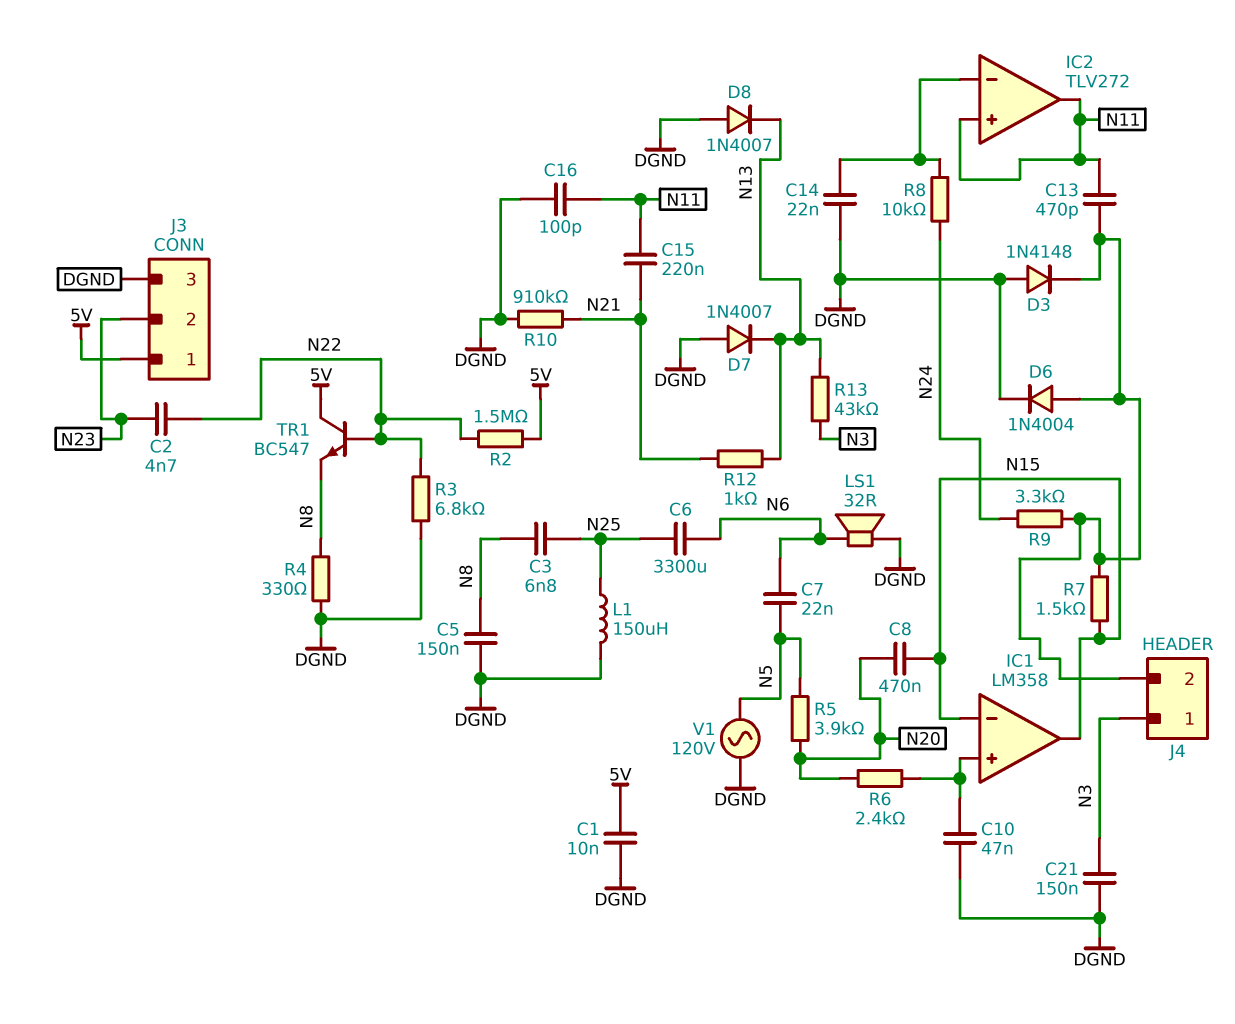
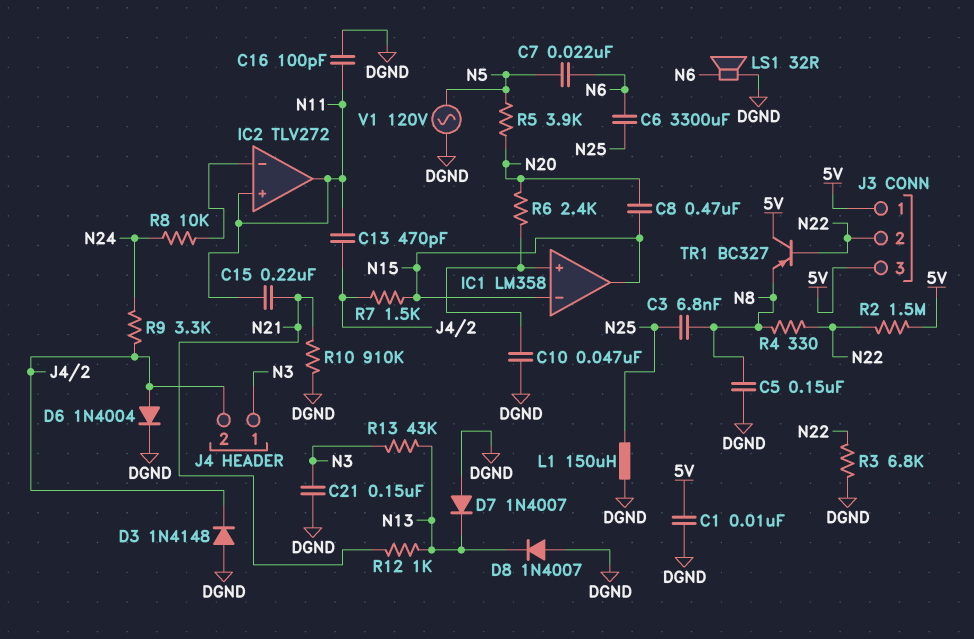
C2: 4.7nF (N22, N23) -> none
C14: 22nF (DGND, IC2/in-) -> none
J3 pin 2: N23 -> N22
J3 pin 3: DGND -> 5V
R4: 330 (DGND, N8) -> 330 (N8, N22)
TR1: NPN BC547 (B N22, C 5V, E N8) -> PNP BC327 (B N22, C 5V, E N8)

